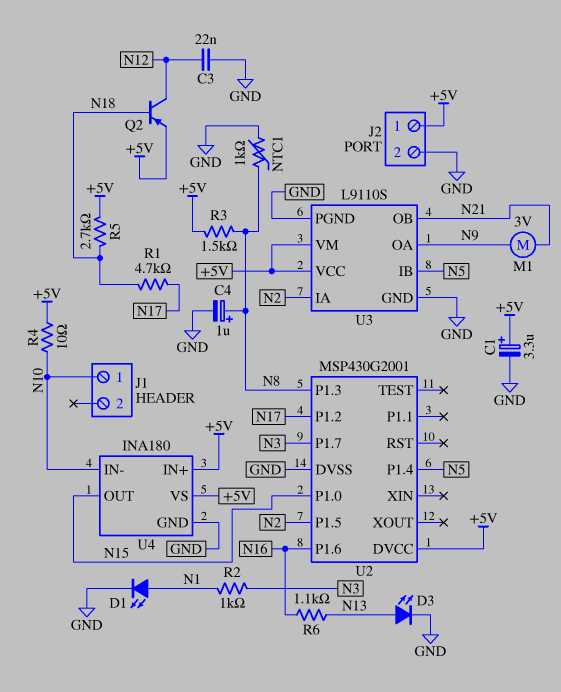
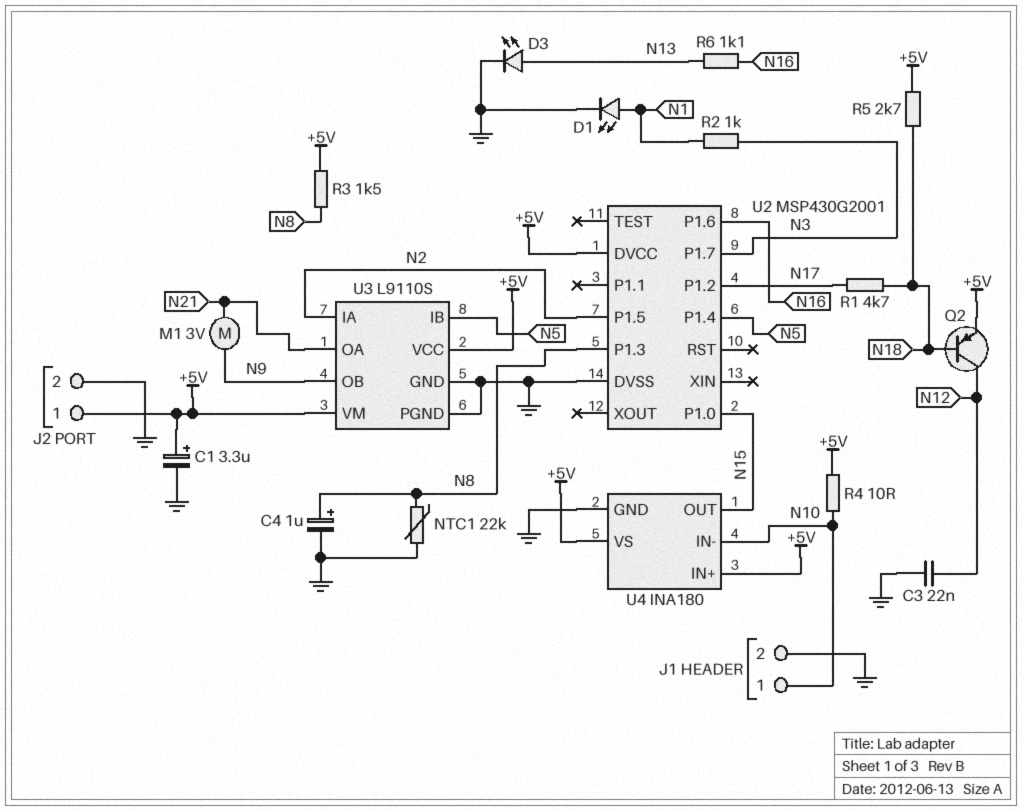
J1 pin 2: none -> GND
NTC1: 1k (GND, N8) -> 22k (GND, N8)
U3 pin OA: N9 -> N21
U3 pin OB: N21 -> N9

